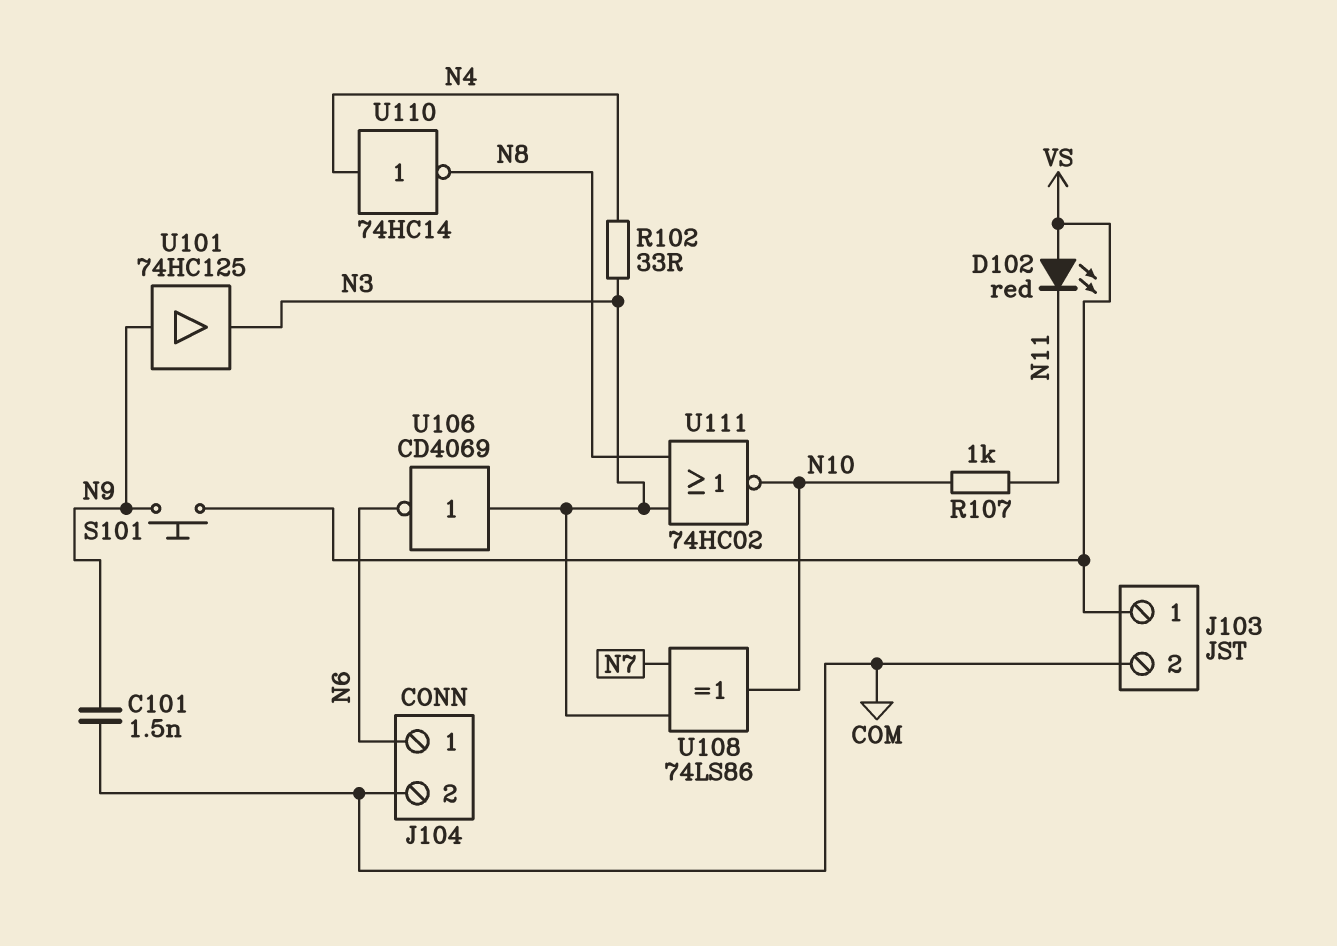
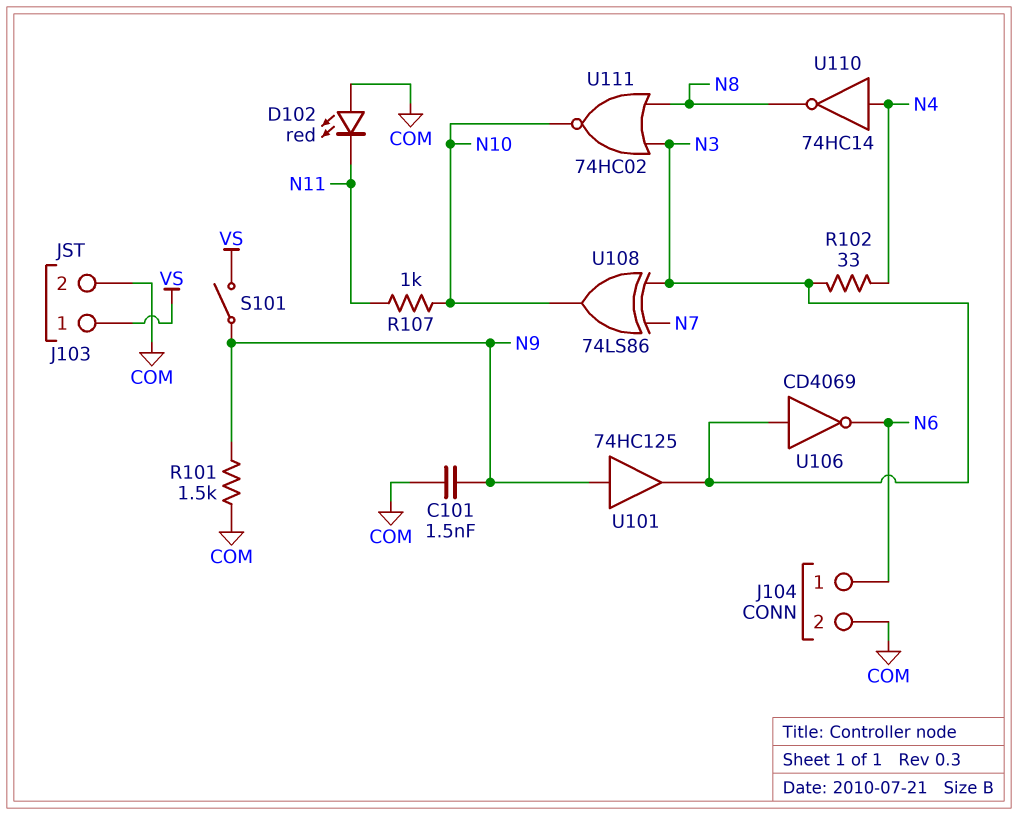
D102: LED red (A VS, K N11) -> LED red (A COM, K N11)
R101: none -> 1.5k (COM, N9)
S101: button (N9, VS) -> switch (N9, VS)

